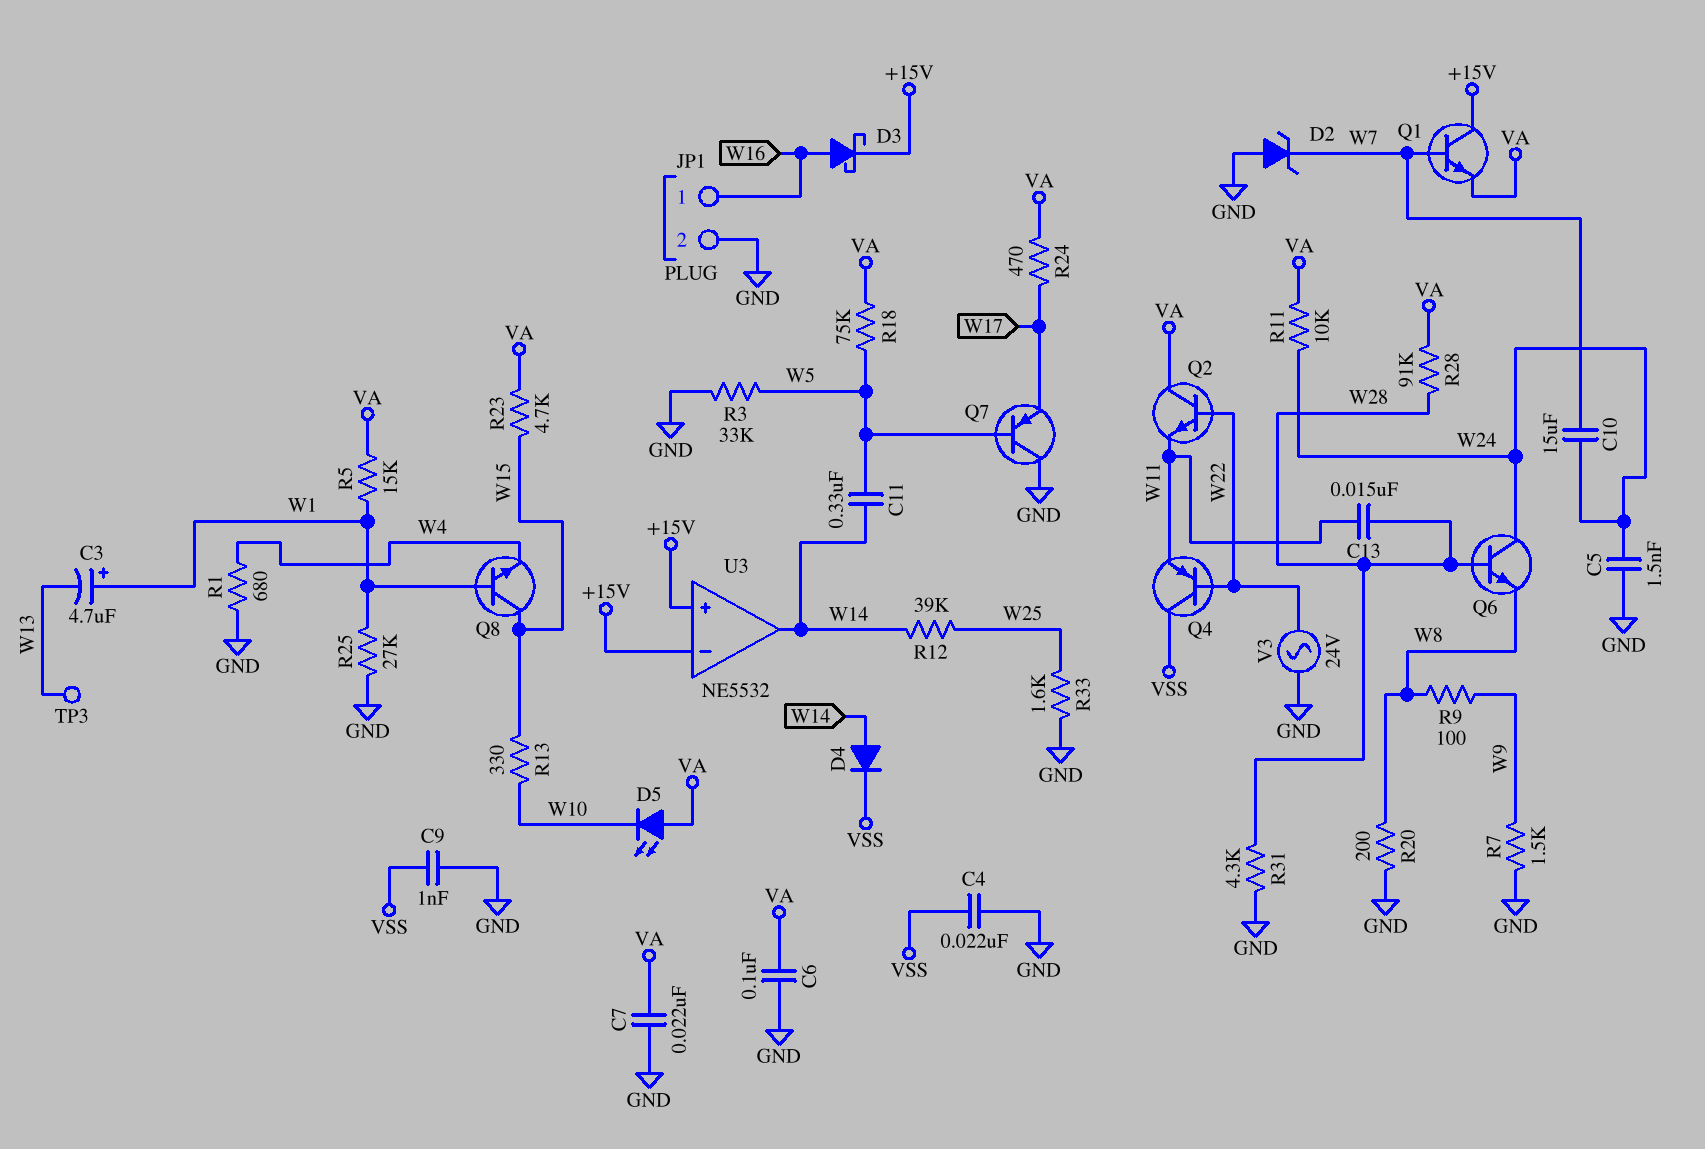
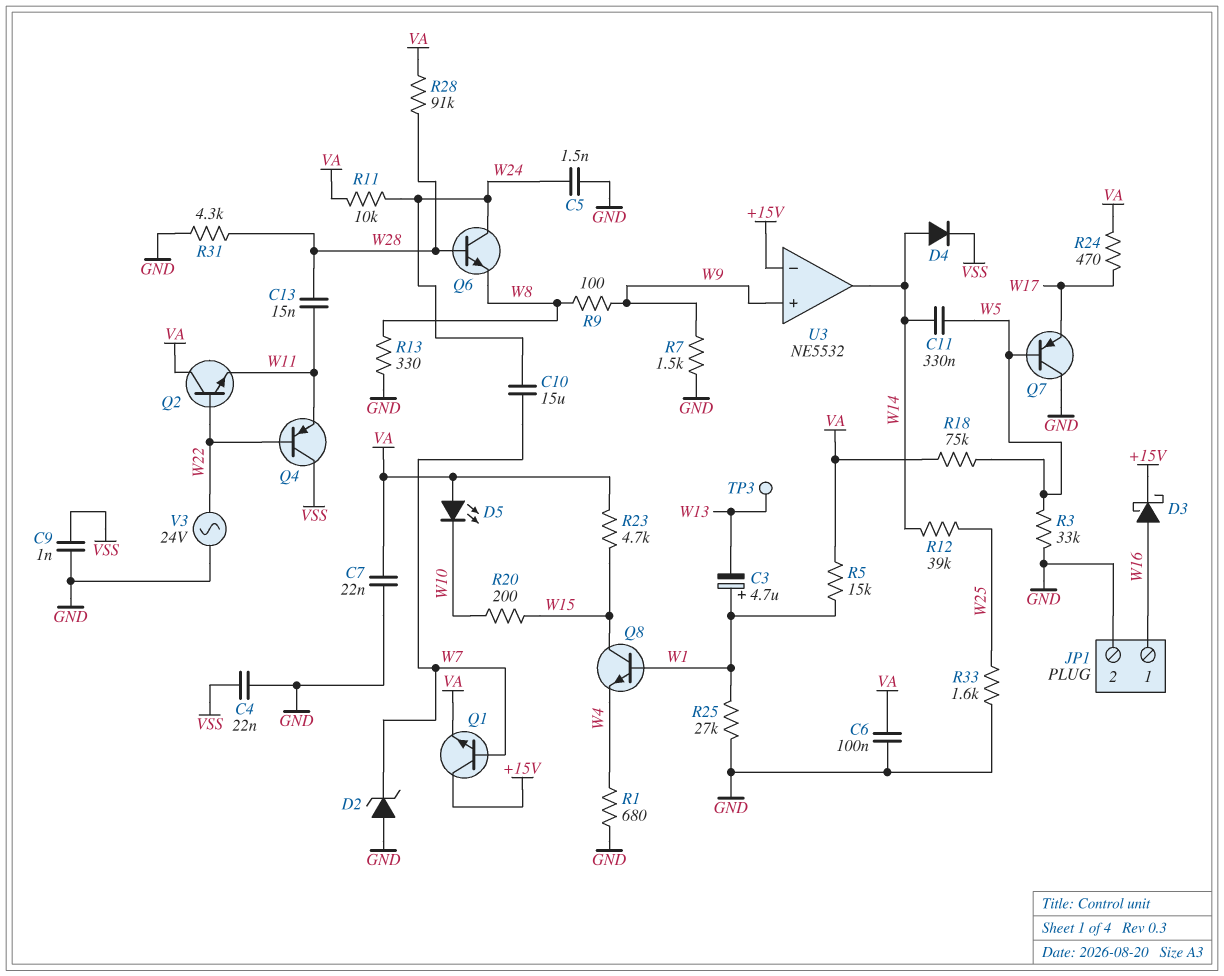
R13: 330 (W10, W15) -> 330 (GND, W8)
R20: 200 (GND, W8) -> 200 (W10, W15)
U3 pin in+: +15V -> W9

